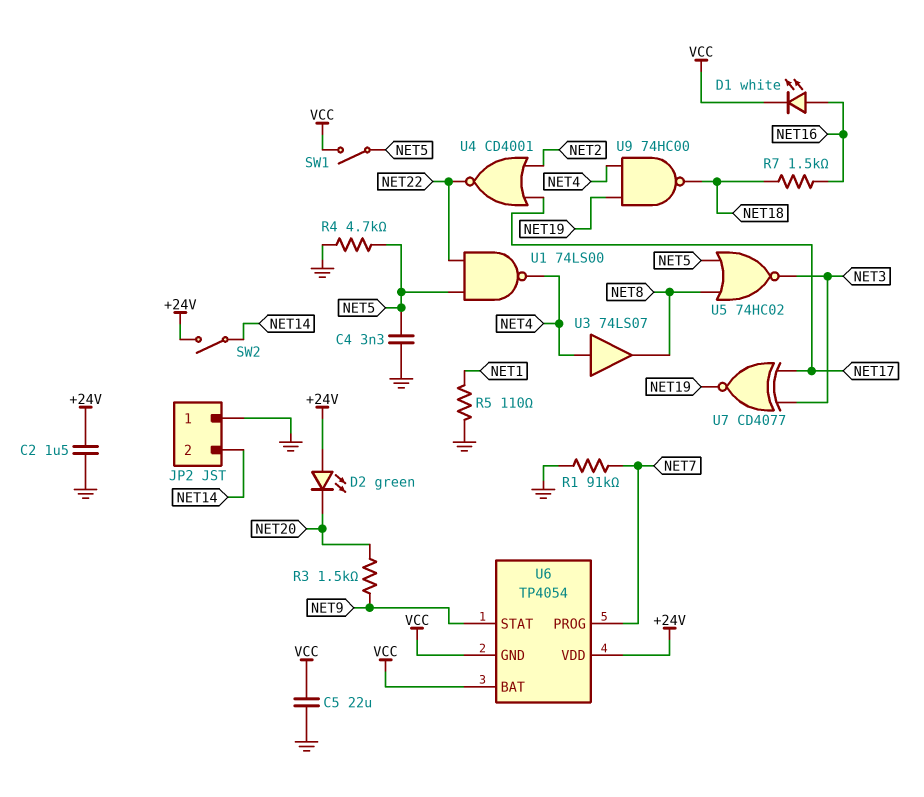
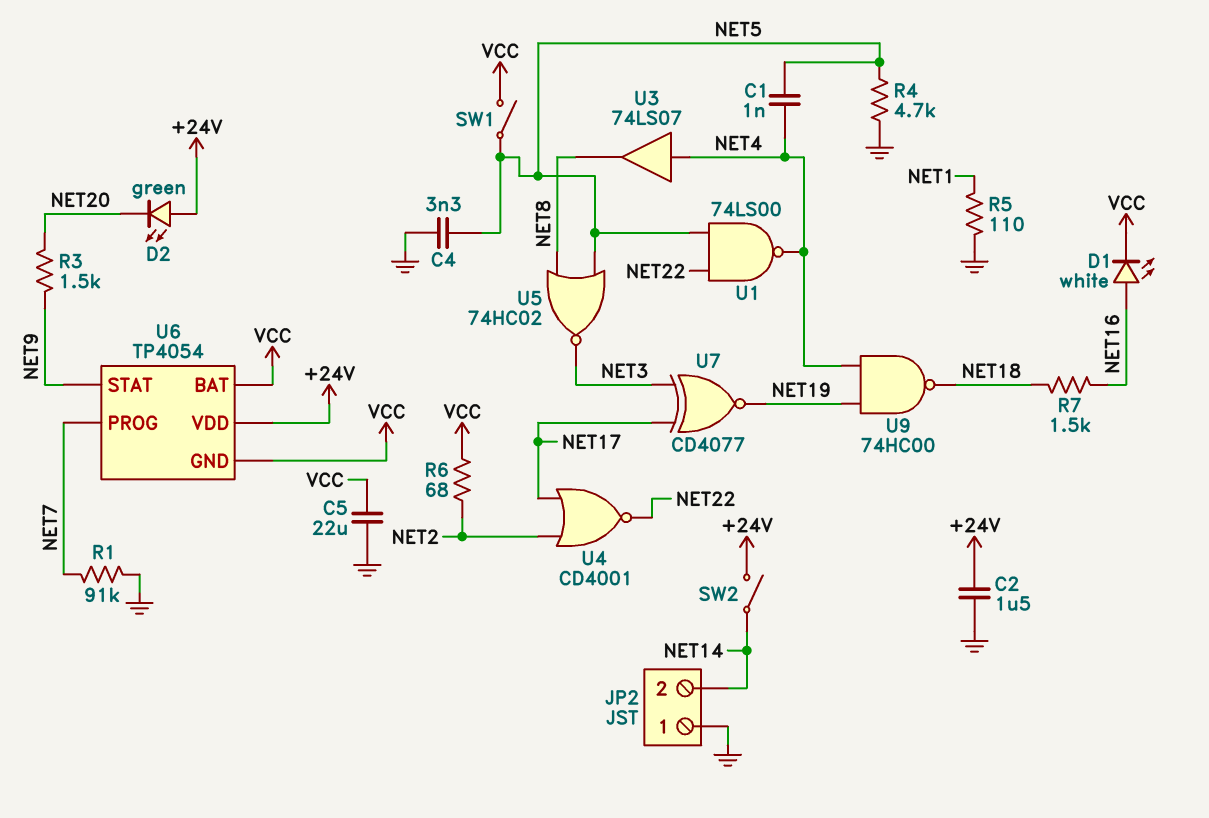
C1: none -> 1nF (NET4, NET5)
R6: none -> 68 (NET2, VCC)

